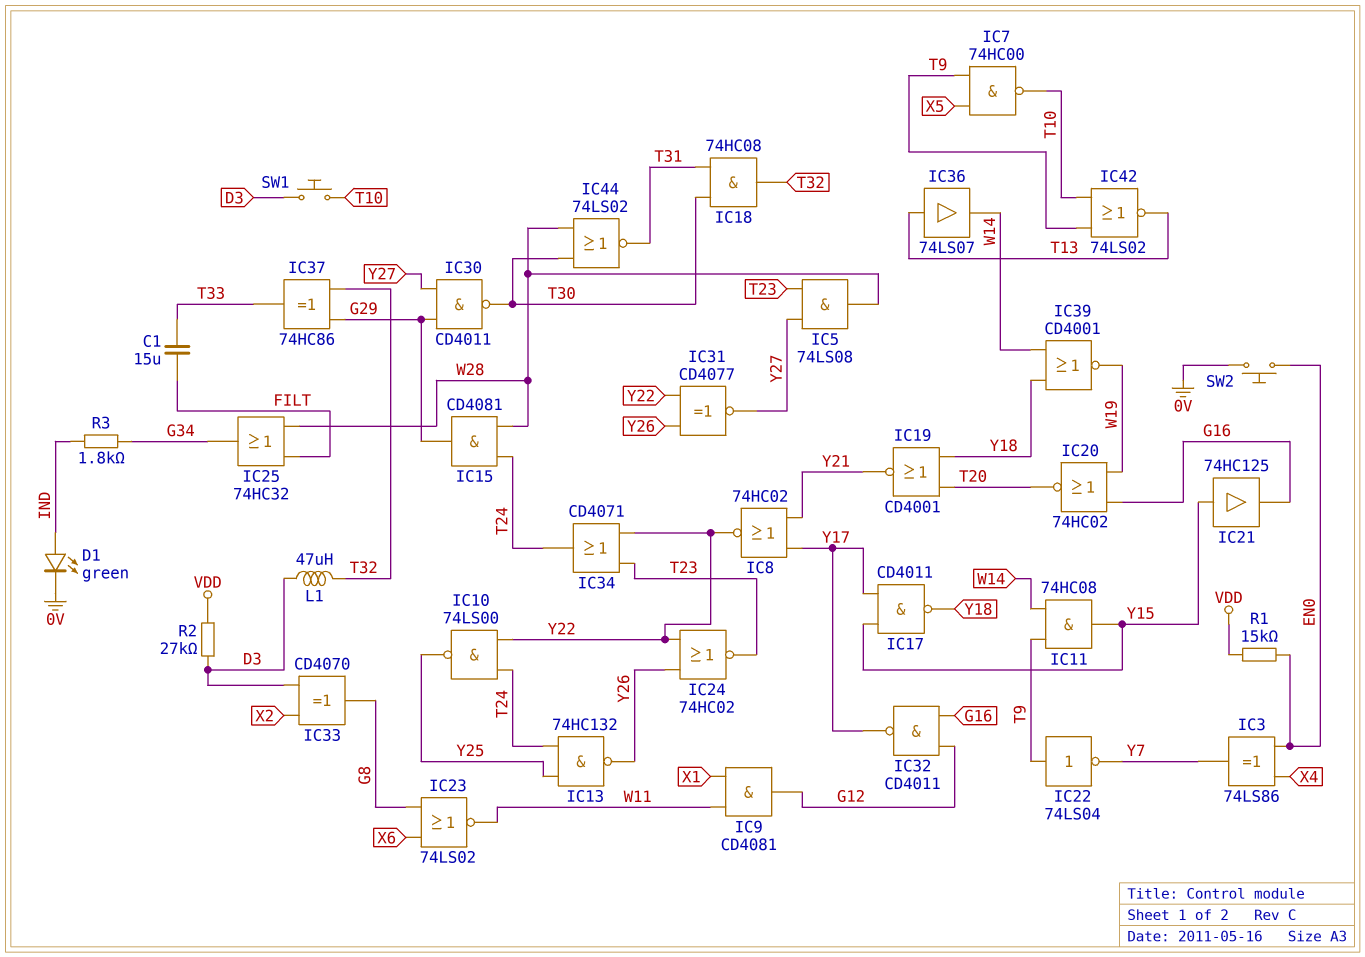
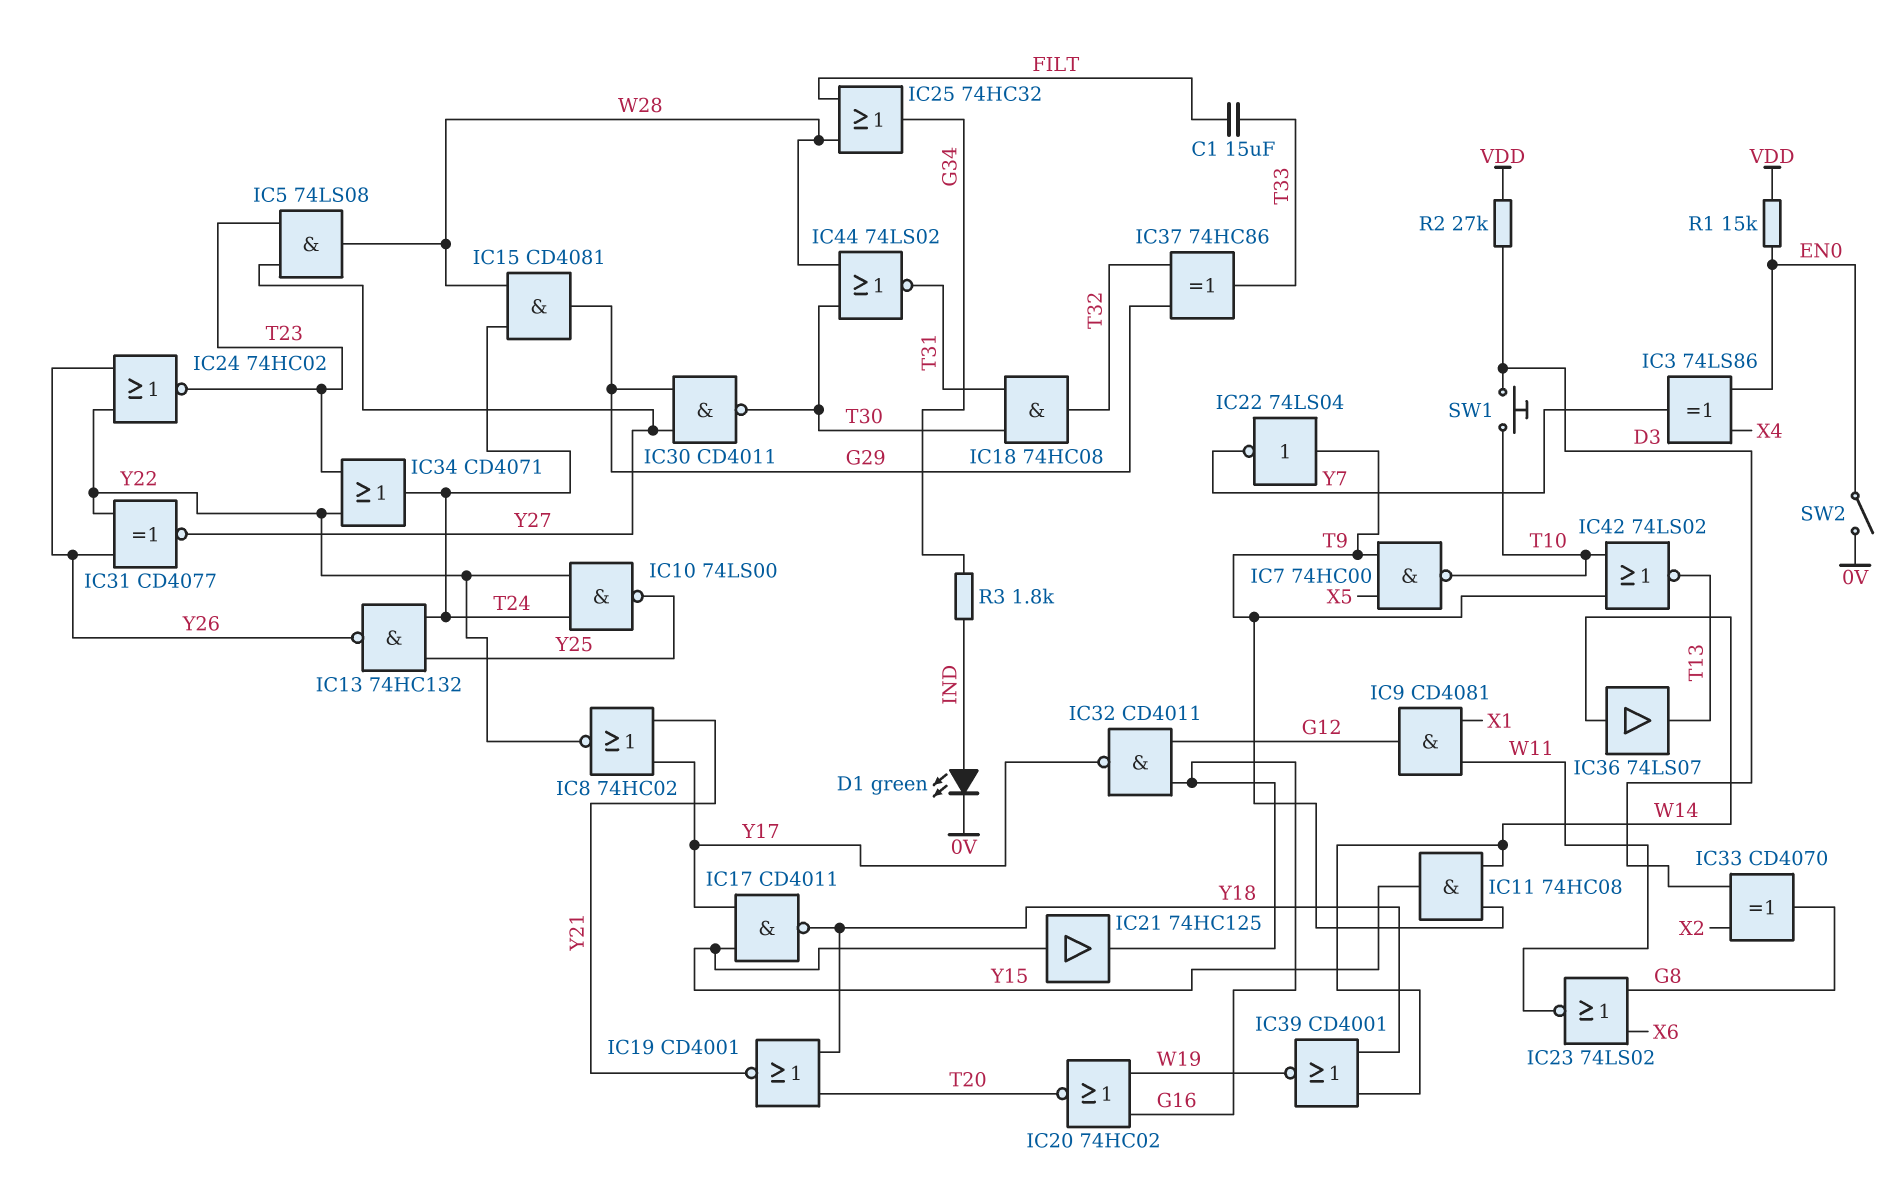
IC36: buffer 74LS07 (in T13, out W14) -> buffer 74LS07 (in W14, out T13)
L1: 47uH (D3, T32) -> none
SW2: button (0V, EN0) -> switch (0V, EN0)

